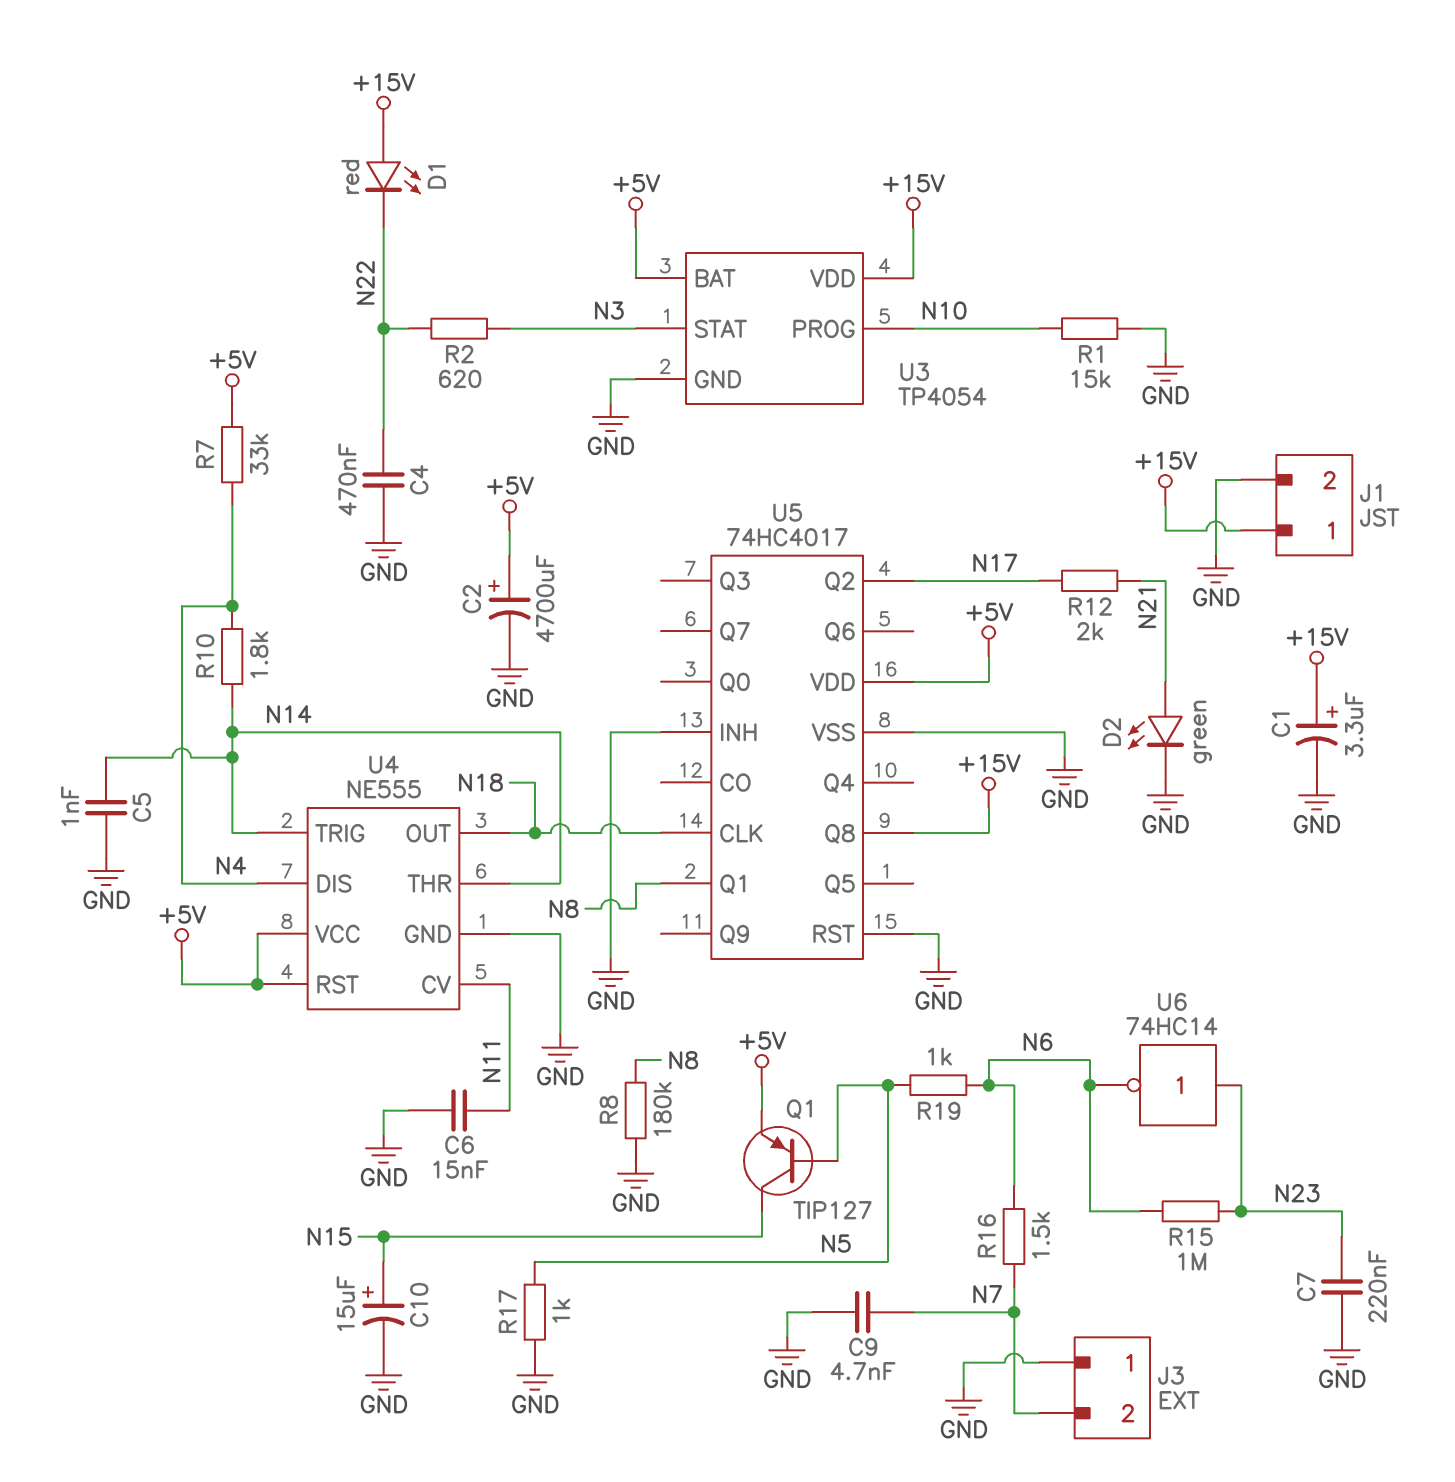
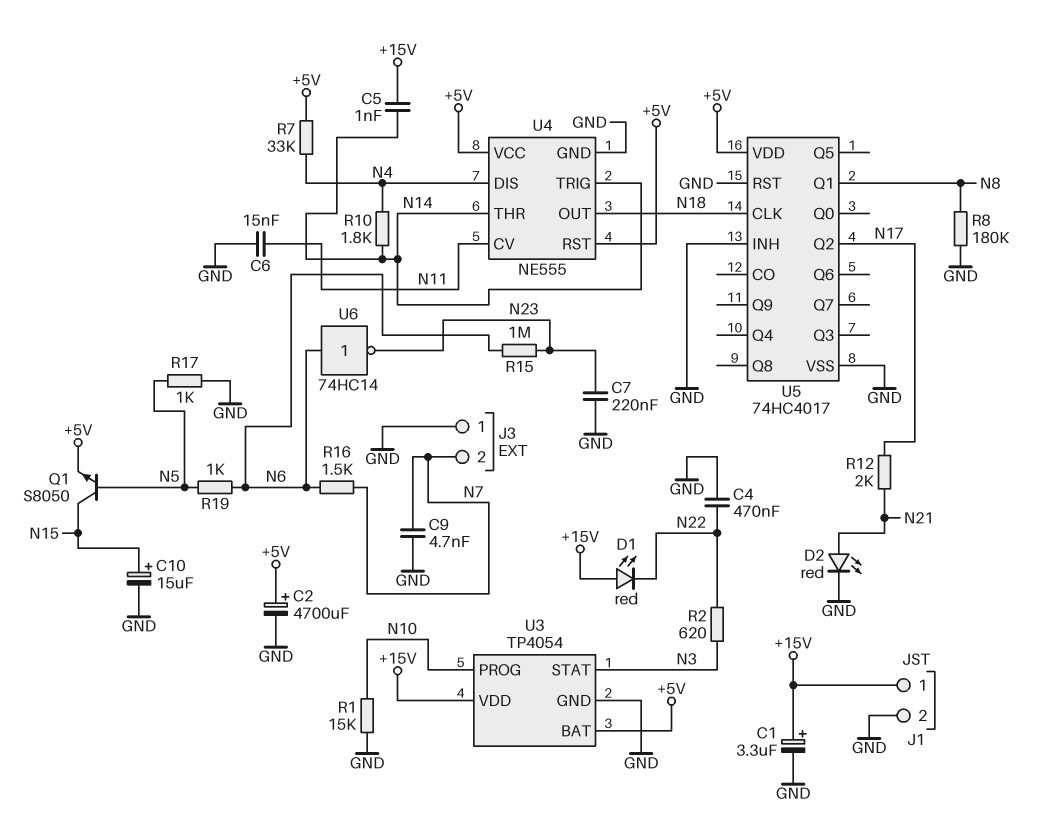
C5: 1nF (GND, N14) -> 1nF (+15V, N14)
D2: LED green (A N21, K GND) -> LED red (A N21, K GND)
Q1: PNP TIP127 (B N5, C N15, E +5V) -> NPN S8050 (B N5, C N15, E +5V)
U5 pin Q8: +15V -> none
U6: NOT 74HC14 (in N23, out N6) -> NOT 74HC14 (in N6, out N23)

